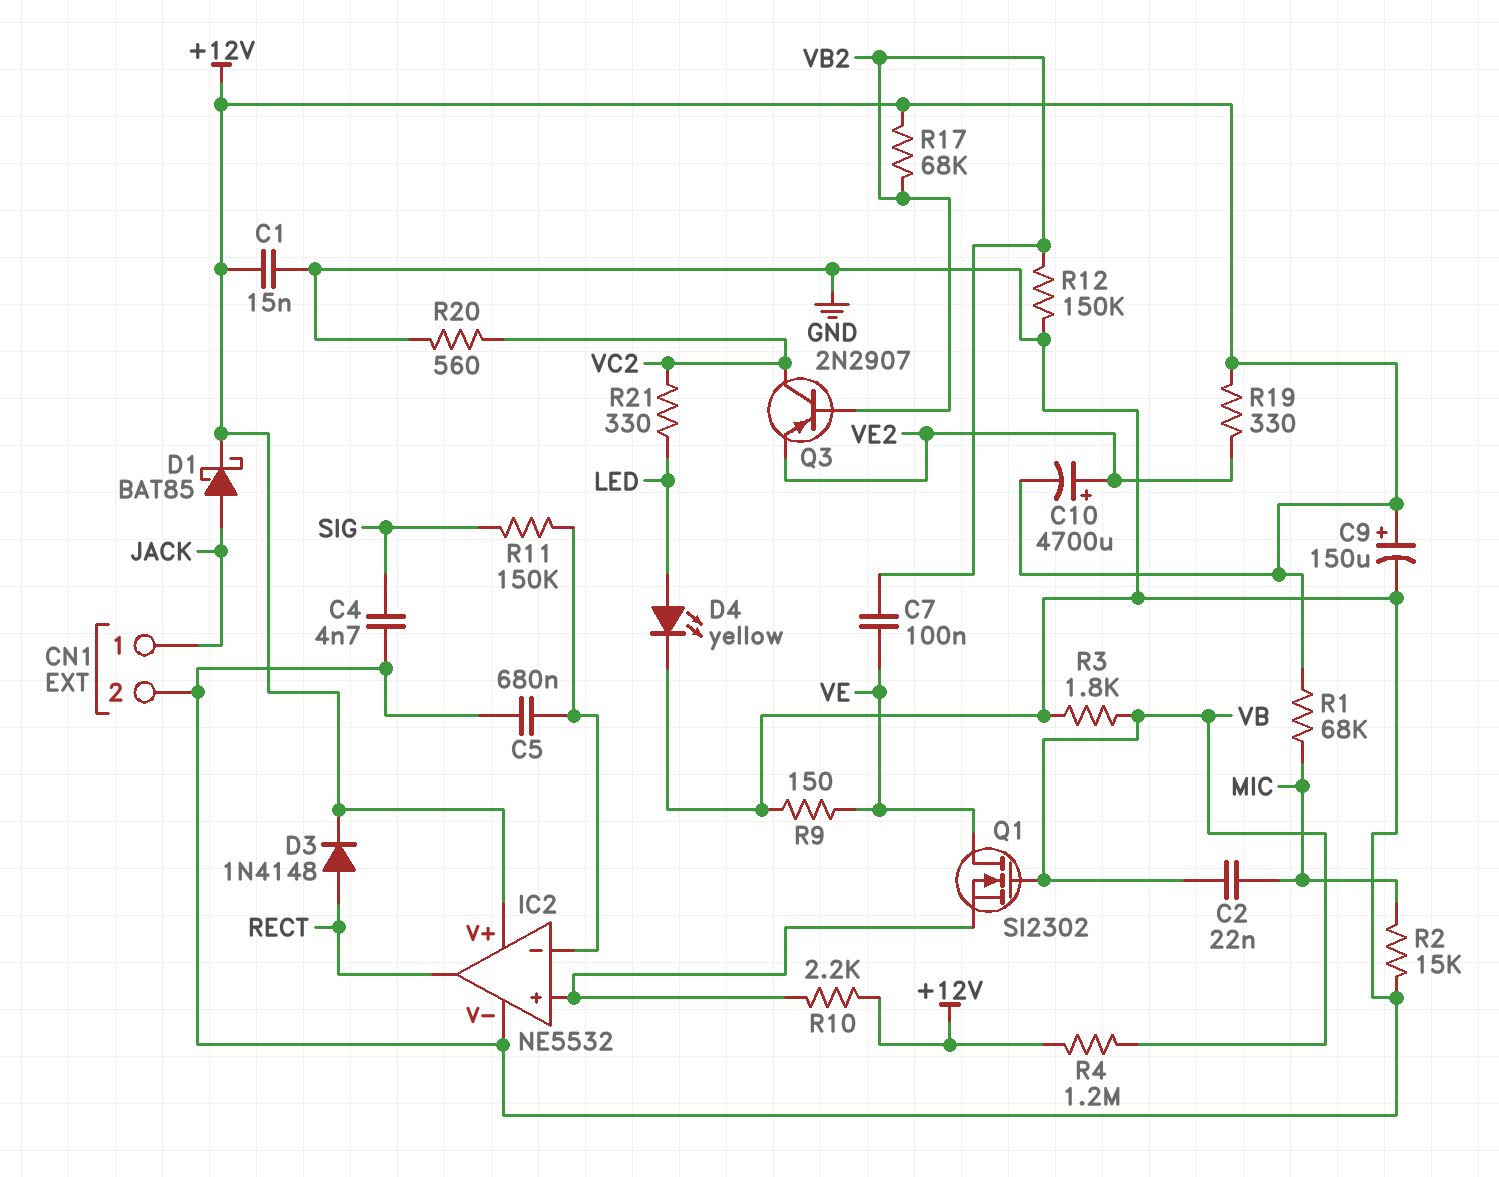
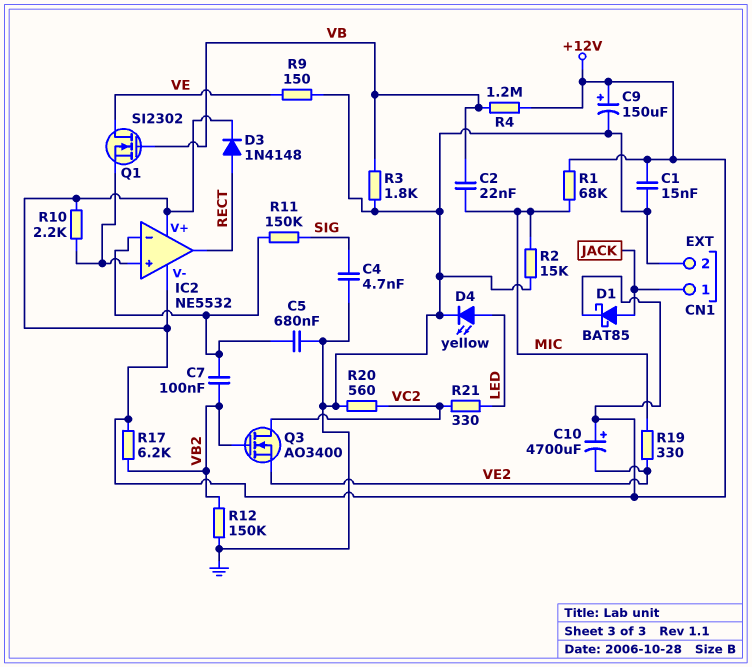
C7: 100nF (VB2, VE) -> 100nF (IC2/in-, VB2)
C10: 4700uF (plus VE2, minus +12V) -> 4700uF (plus +12V, minus VE2)
IC2 pin V-: GND -> +12V
Q3: PNP 2N2907 (B VB2, C VC2, E VE2) -> NMOS AO3400 (G VB2, D VC2, S VE2)
R17: 68k (+12V, VB2) -> 6.2k (+12V, VB2)
R19: 330 (+12V, VE2) -> 330 (MIC, VE2)

